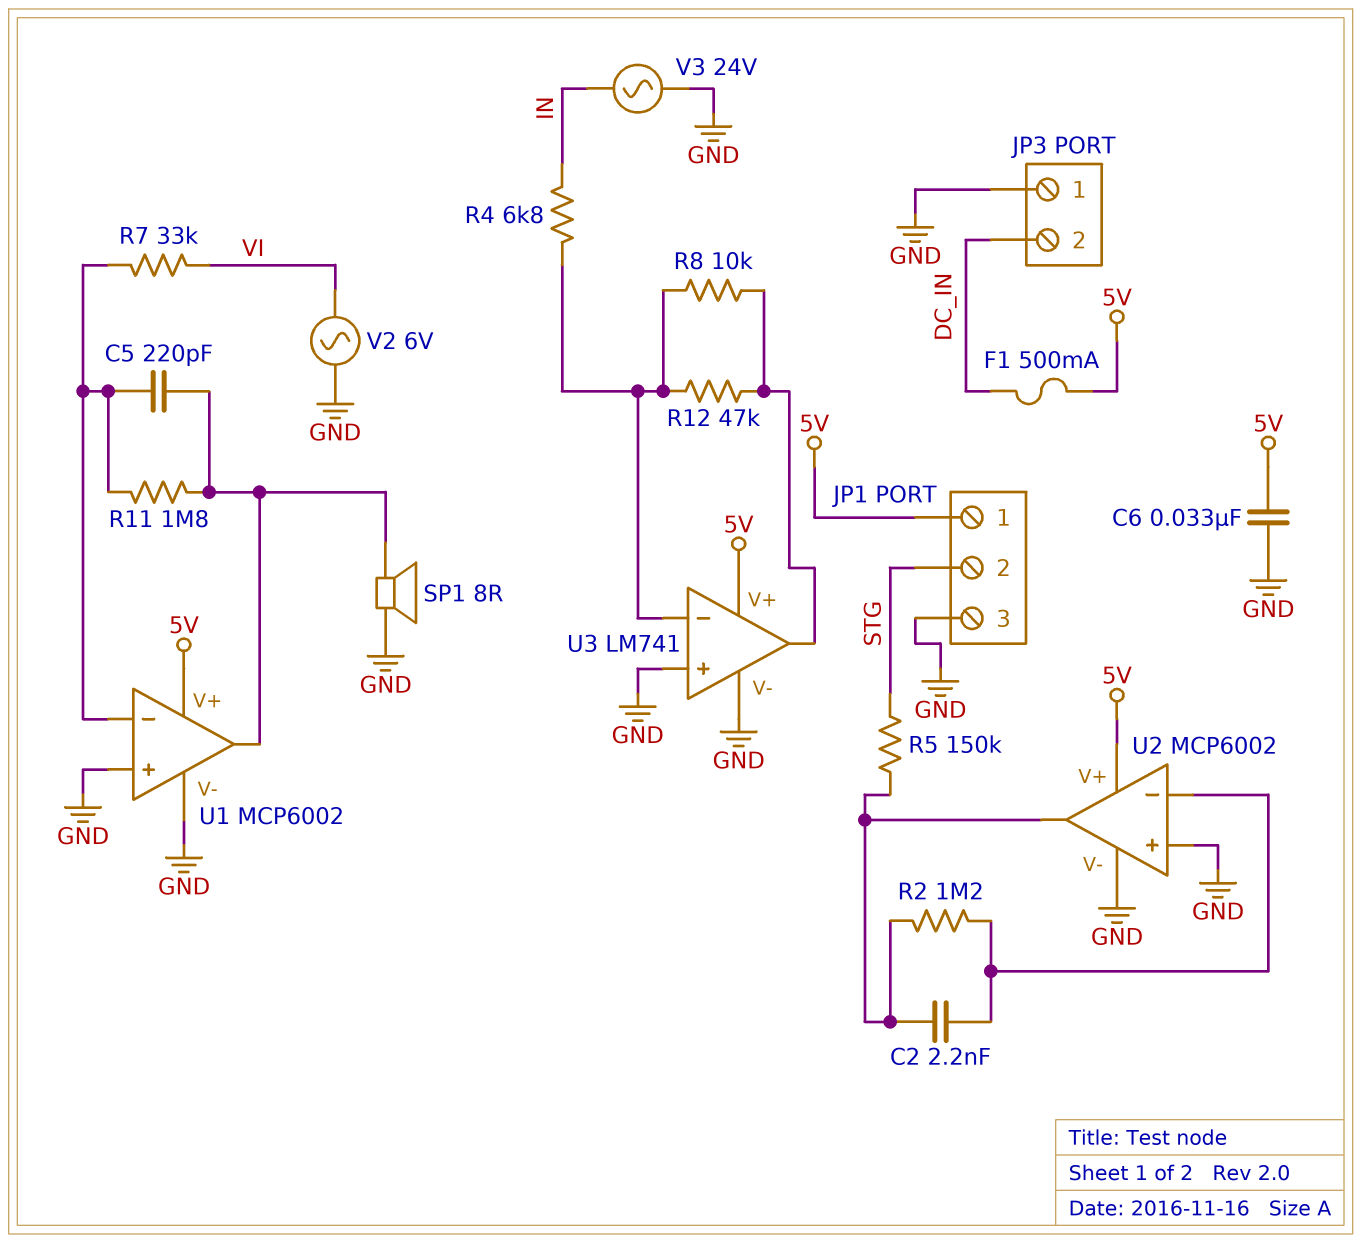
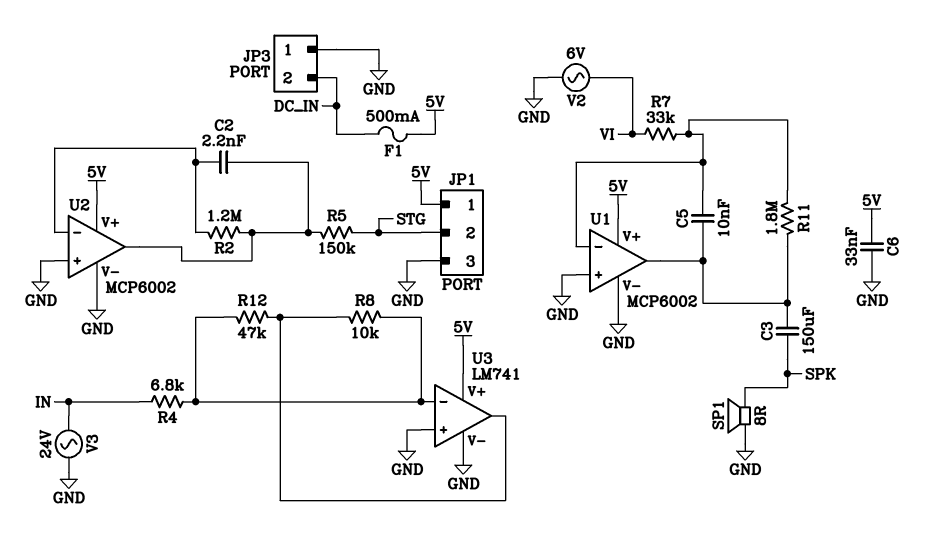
C3: none -> 150uF (SPK, U1/out)
C5: 220pF (U1/in-, U1/out) -> 10nF (U1/in-, U1/out)
SP1: speaker 8R (GND, U1/out) -> speaker 8R (GND, SPK)

